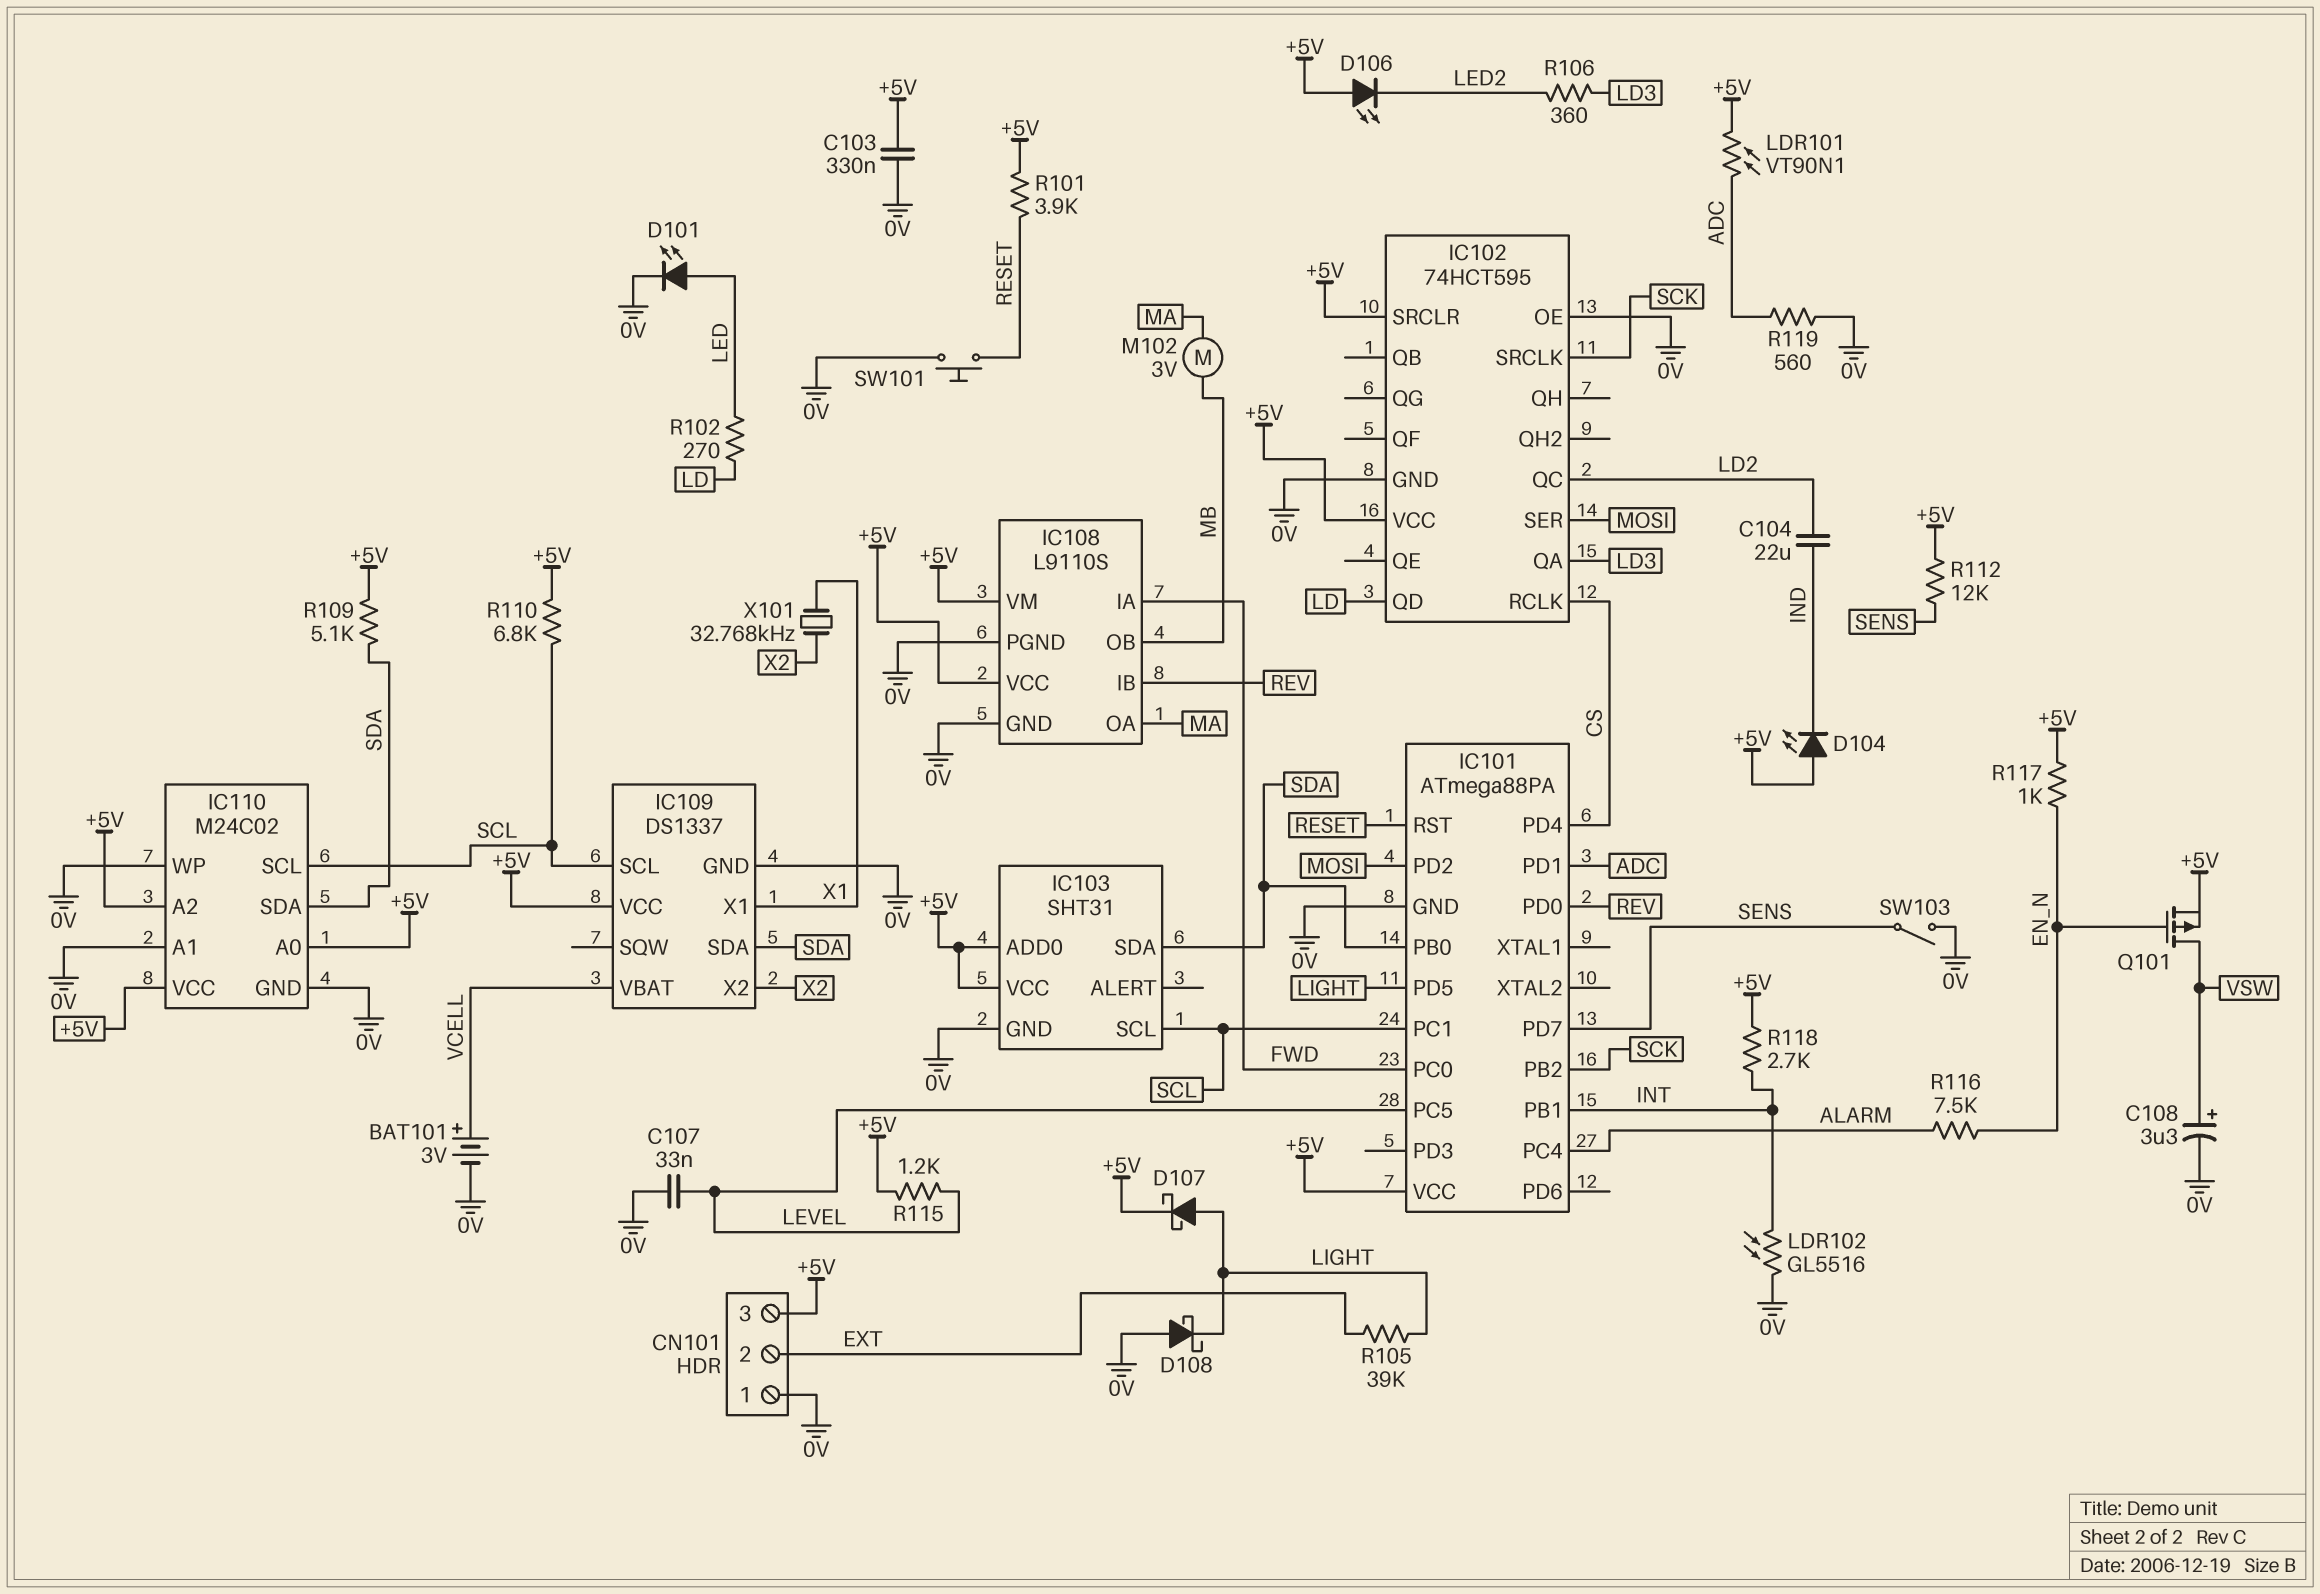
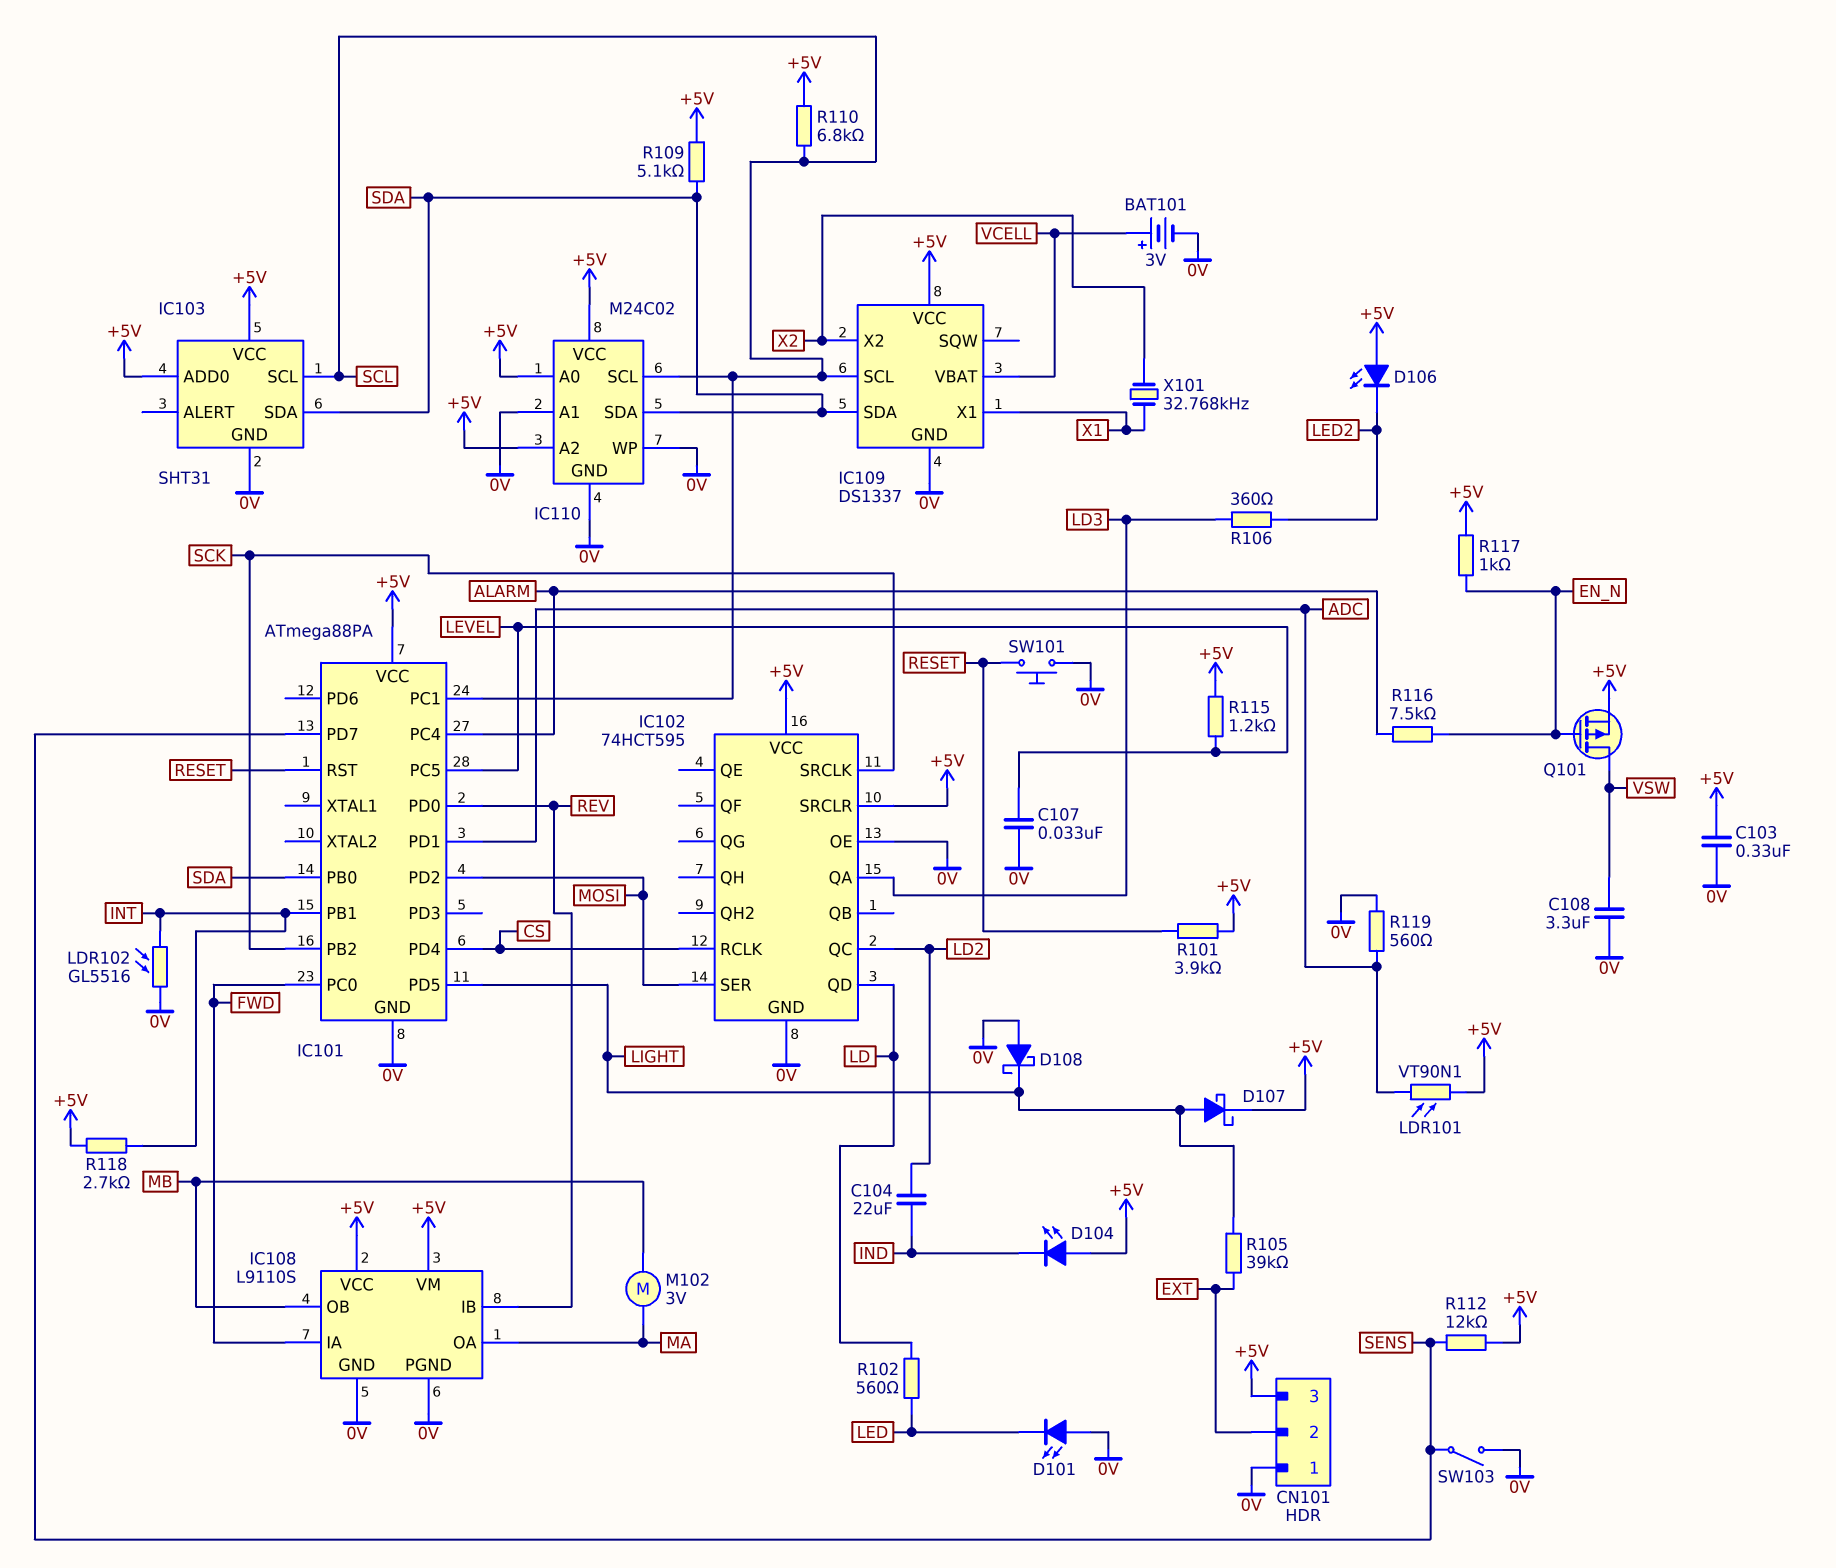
C108: 3.3uF (plus VSW, minus 0V) -> 3.3uF (0V, VSW)
D101: LED (A LED, K 0V) -> LED (A 0V, K LED)
R102: 270 (LD, LED) -> 560 (LD, LED)

